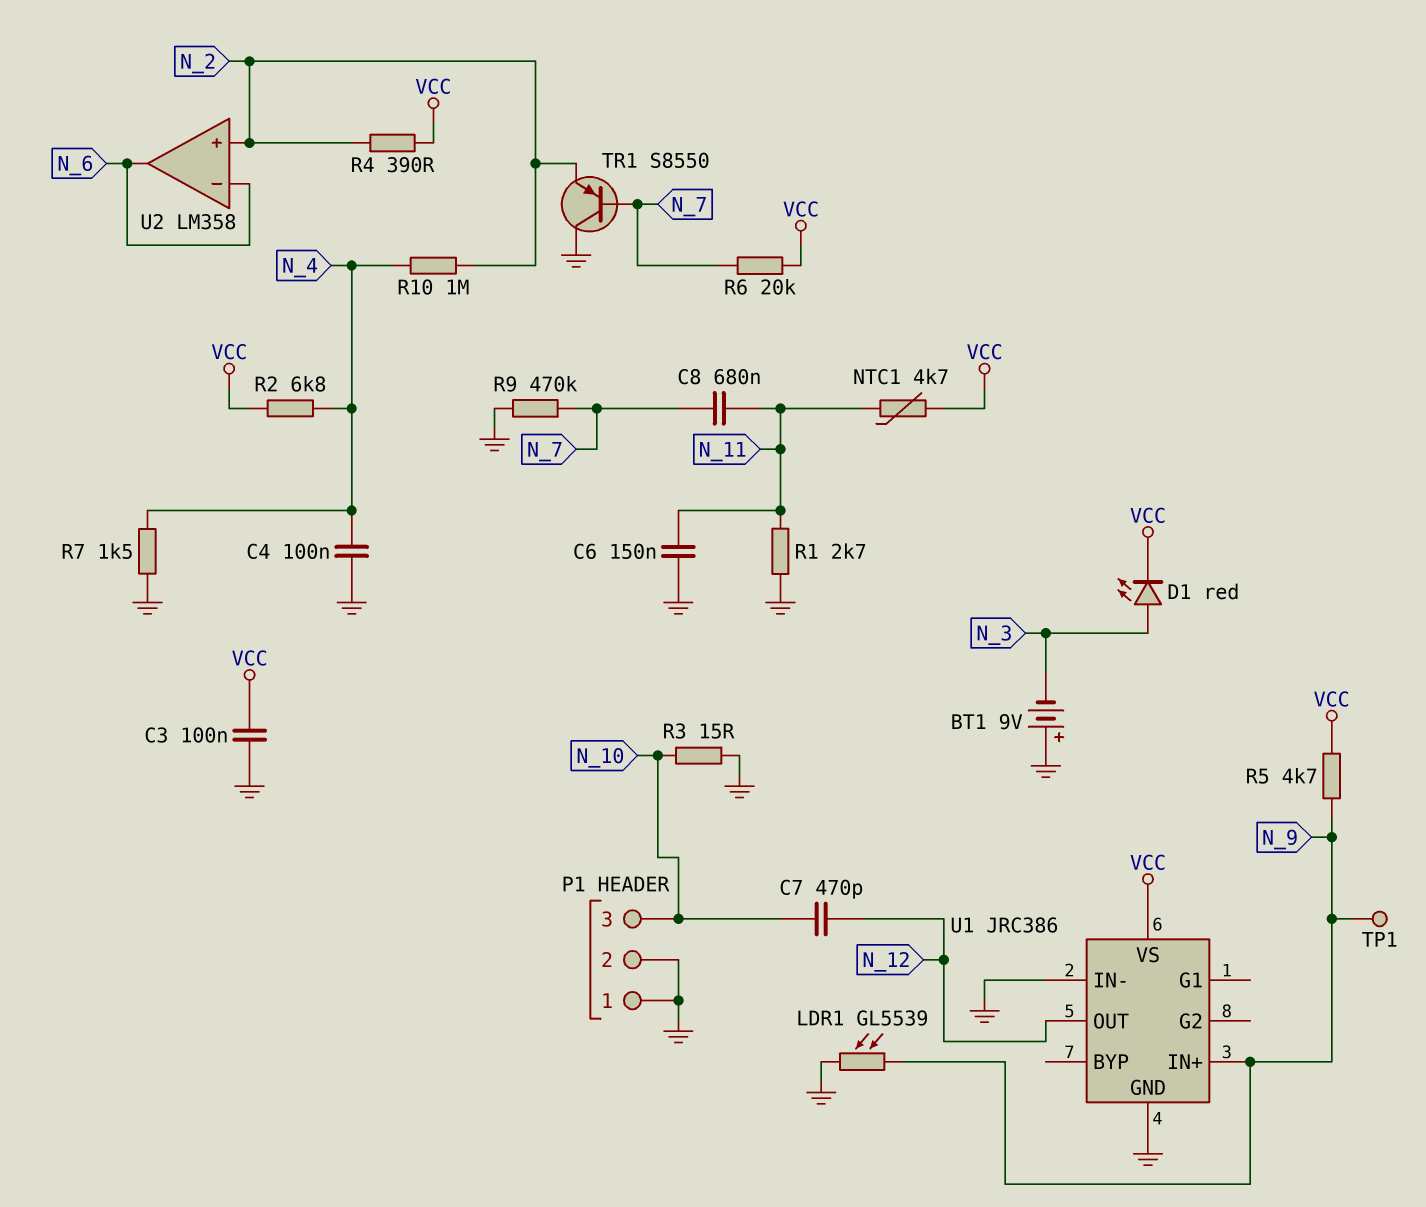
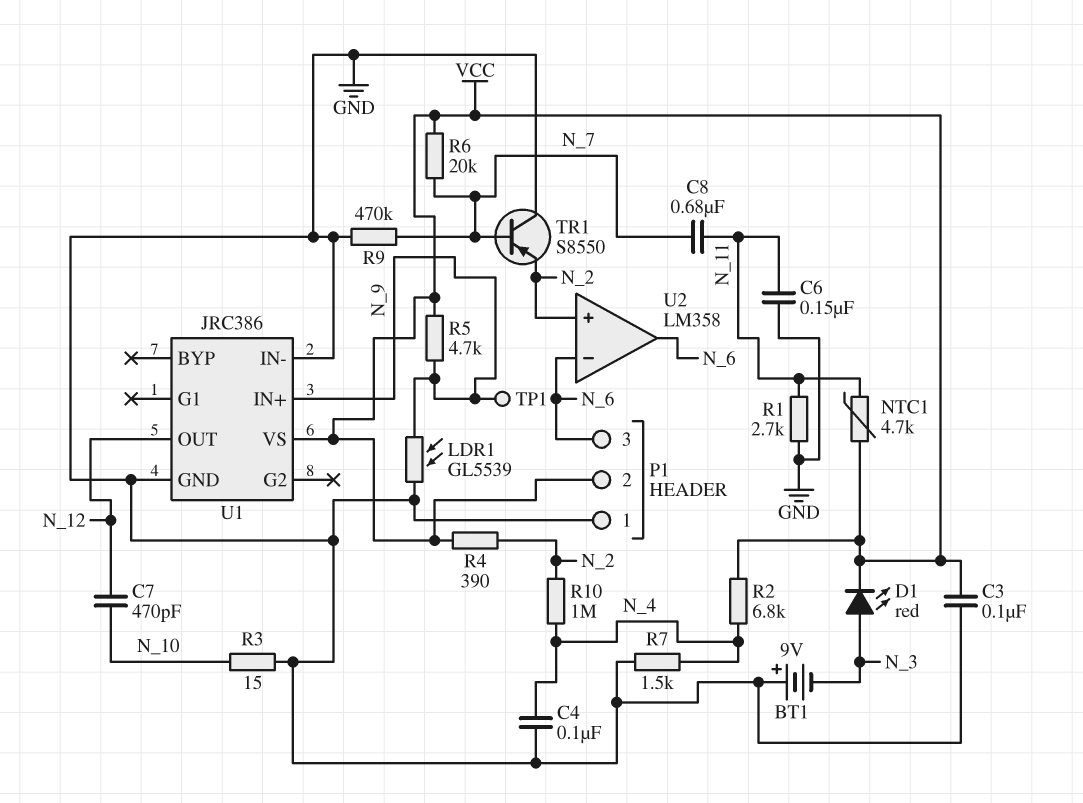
P1 pin 2: GND -> VCC
P1 pin 3: N_10 -> N_6

